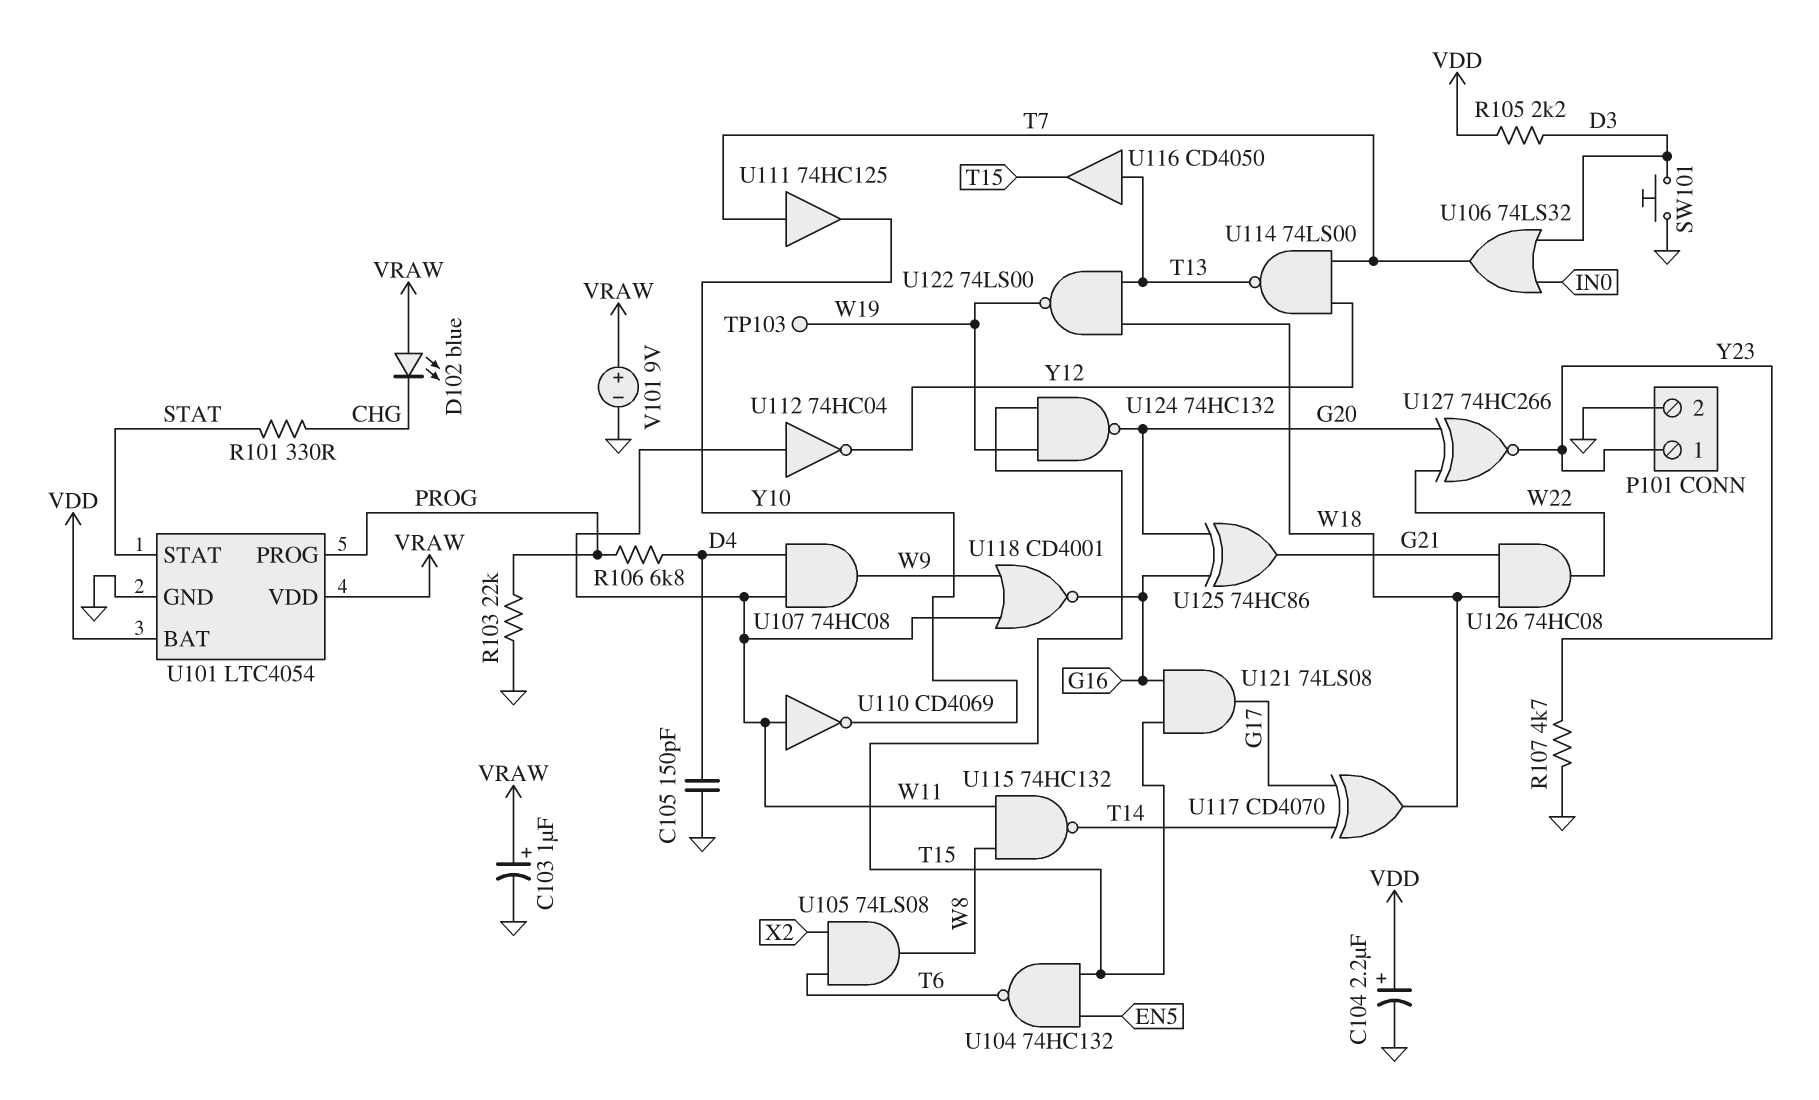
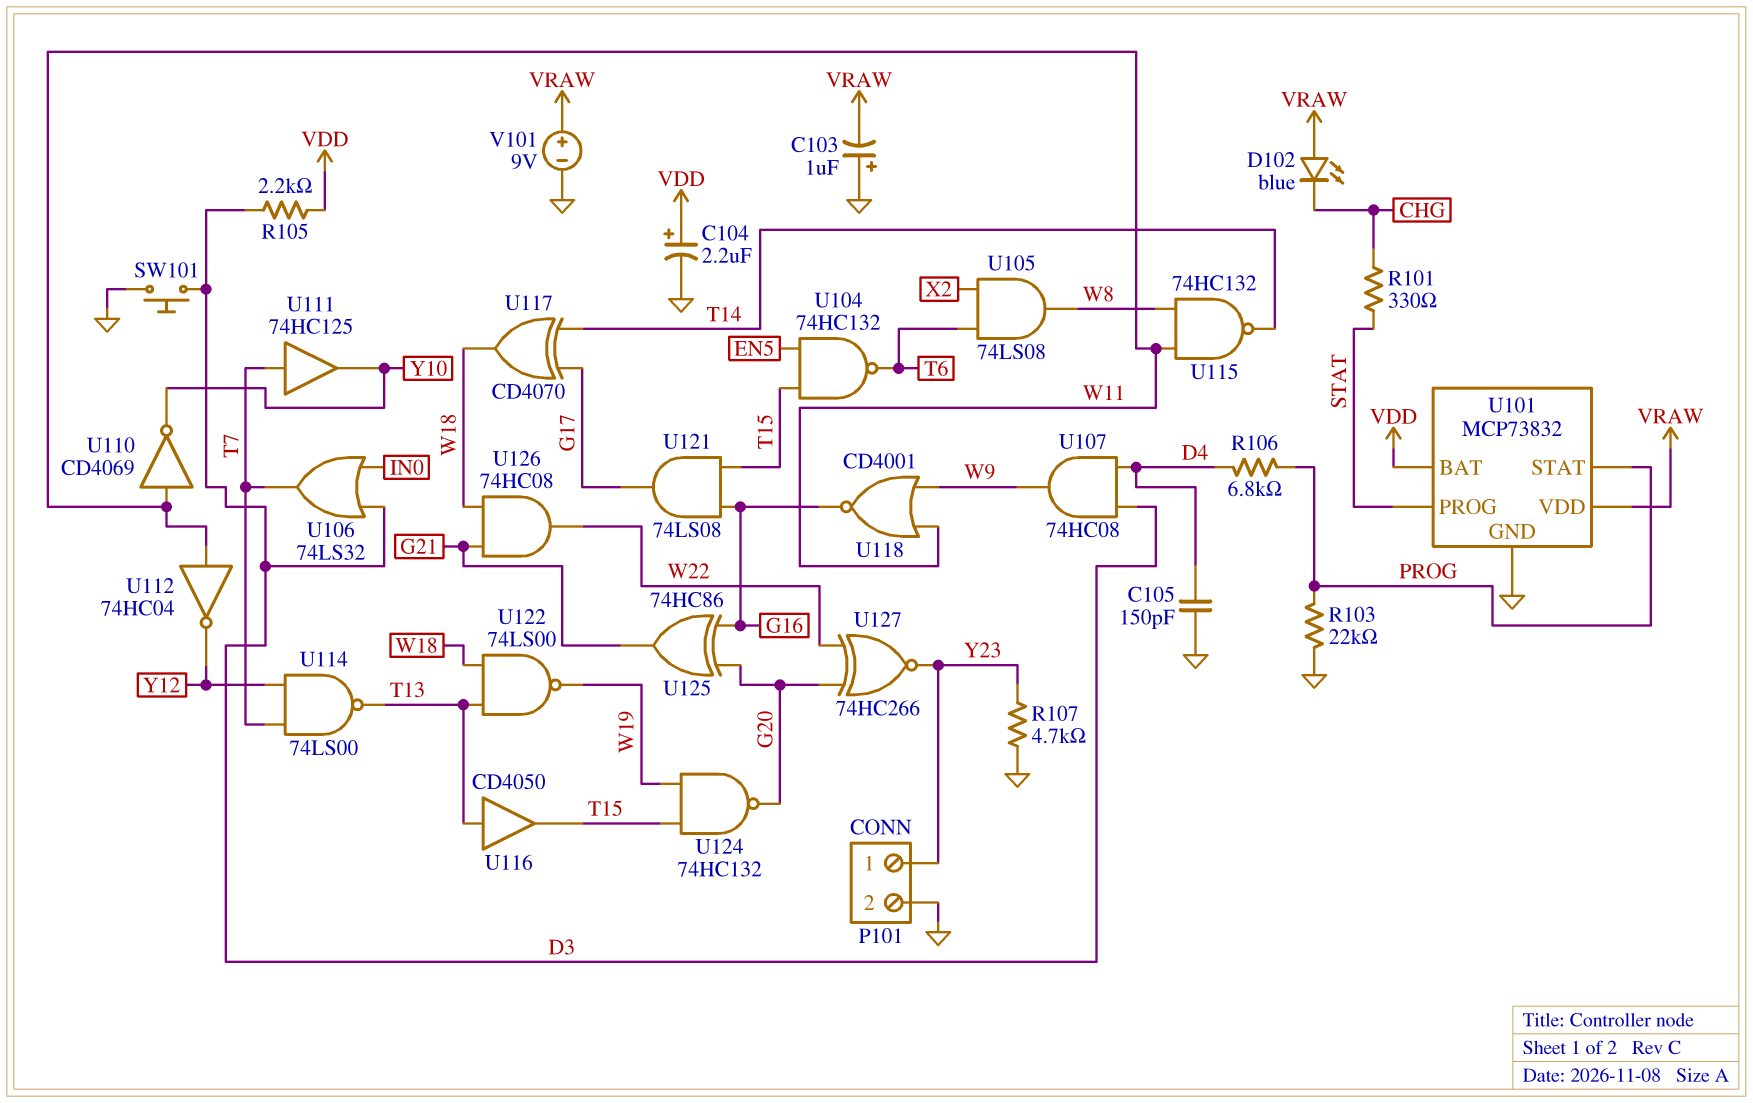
C103: 1uF (plus VRAW, minus GND) -> 1uF (plus GND, minus VRAW)
TP103: test point (W19) -> none
U101: LTC4054 -> MCP73832
U101 pin PROG: PROG -> STAT
U101 pin STAT: STAT -> PROG
U107: AND 74HC08 (in D4, in W11, out W9) -> AND 74HC08 (in D3, in D4, out W9)

